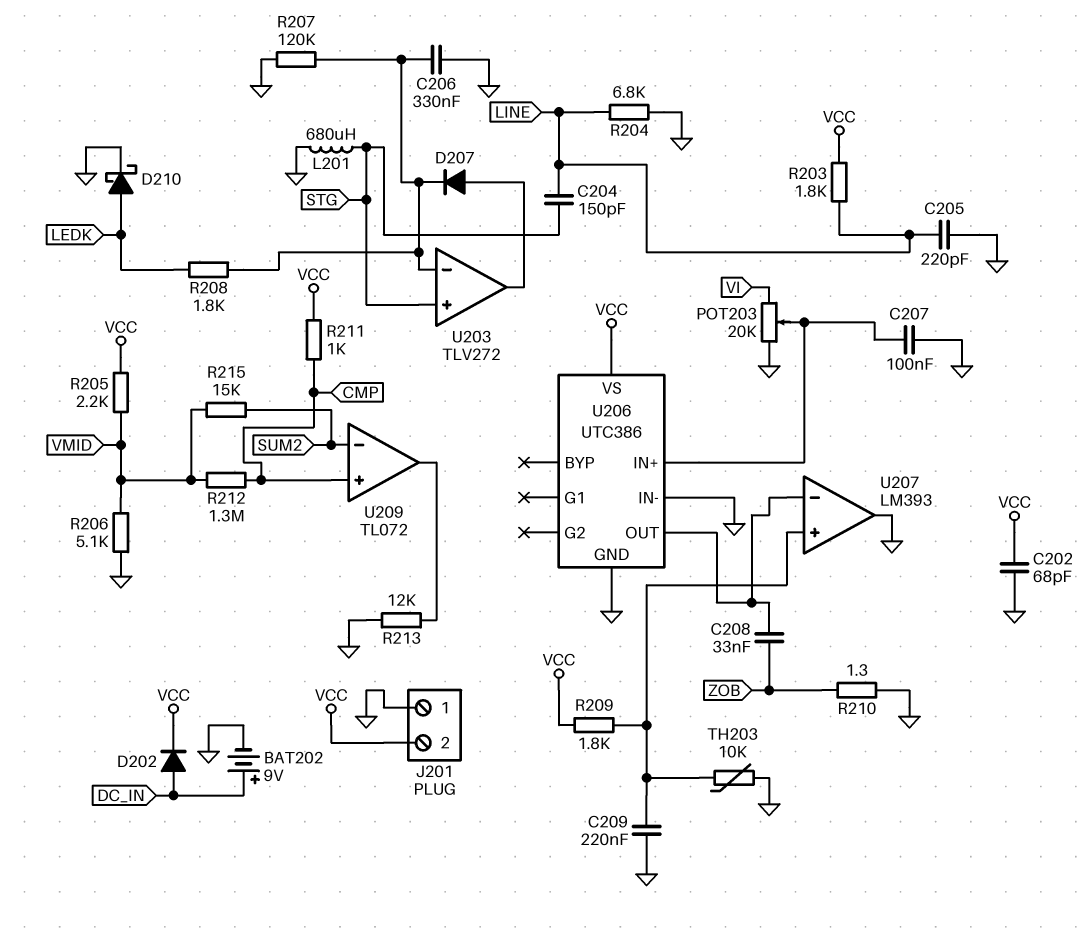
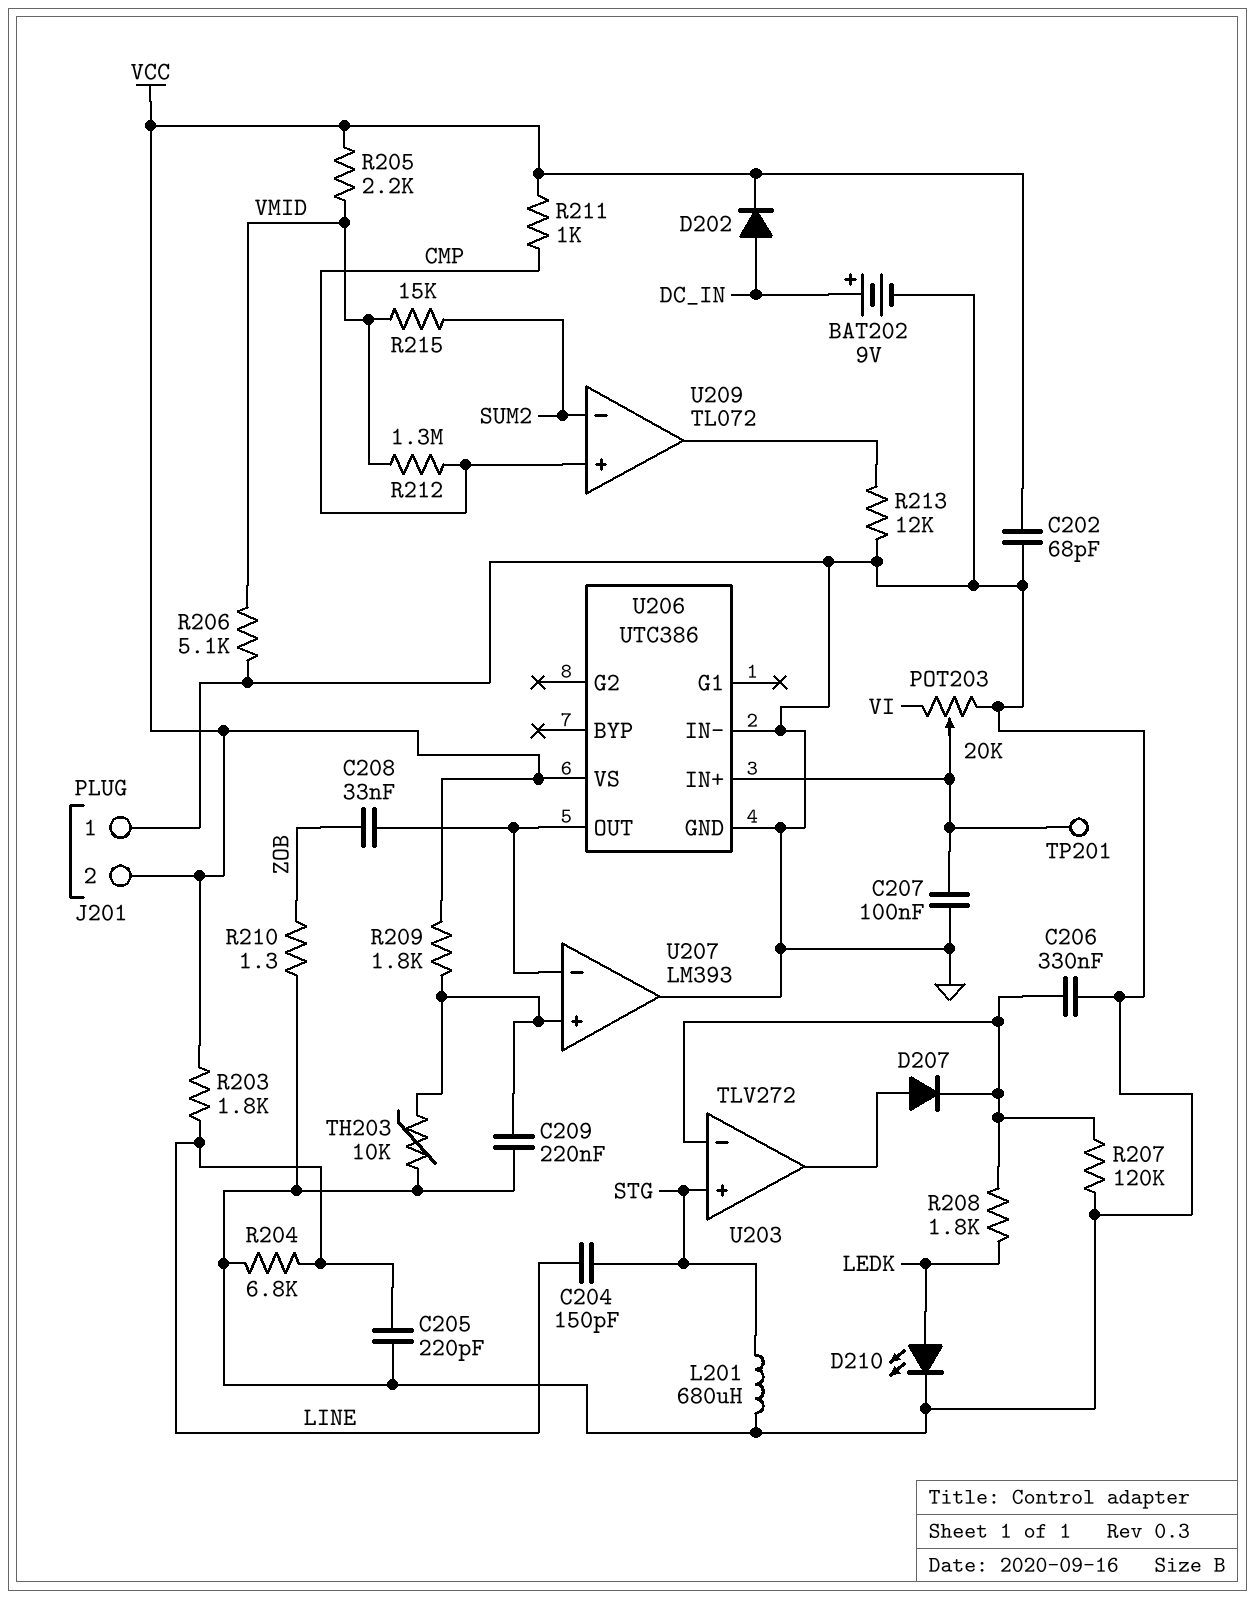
D210: schottky (A LEDK, K GND) -> LED (A LEDK, K GND)
TP201: none -> test point (U206/IN+)

